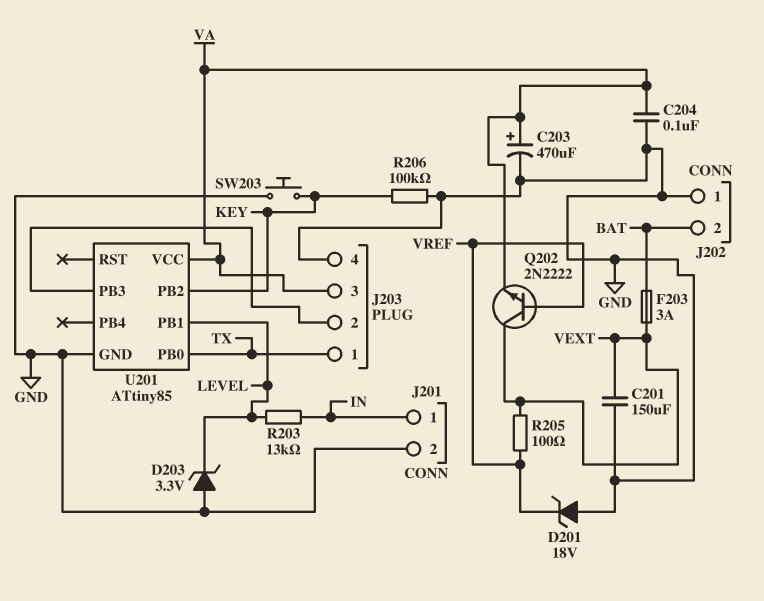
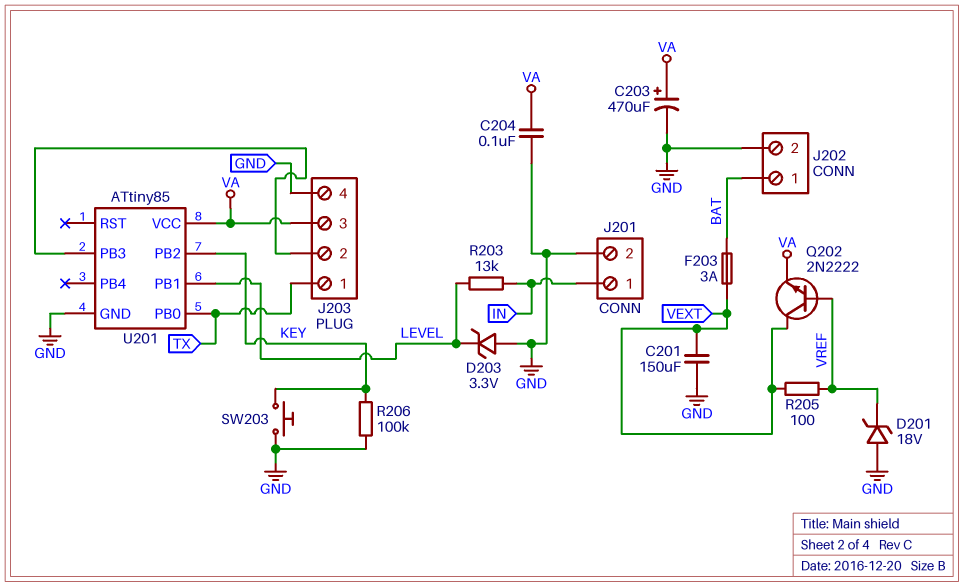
J202 pin 1: GND -> BAT
J202 pin 2: BAT -> GND

